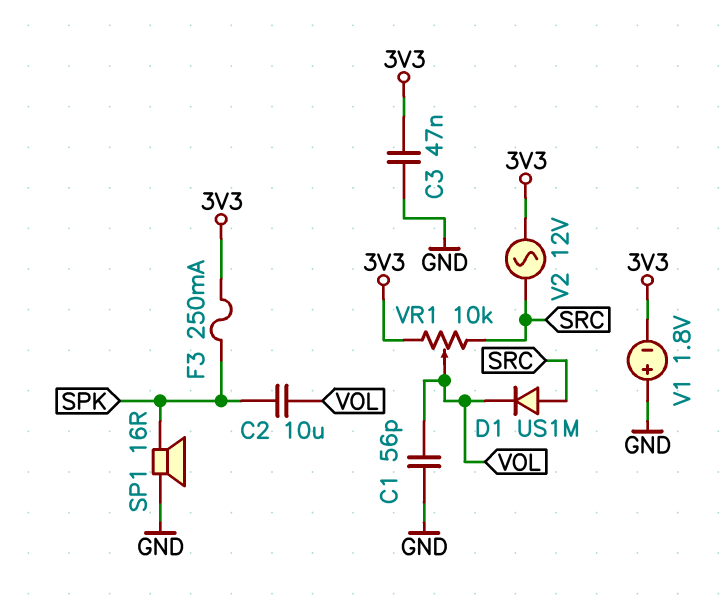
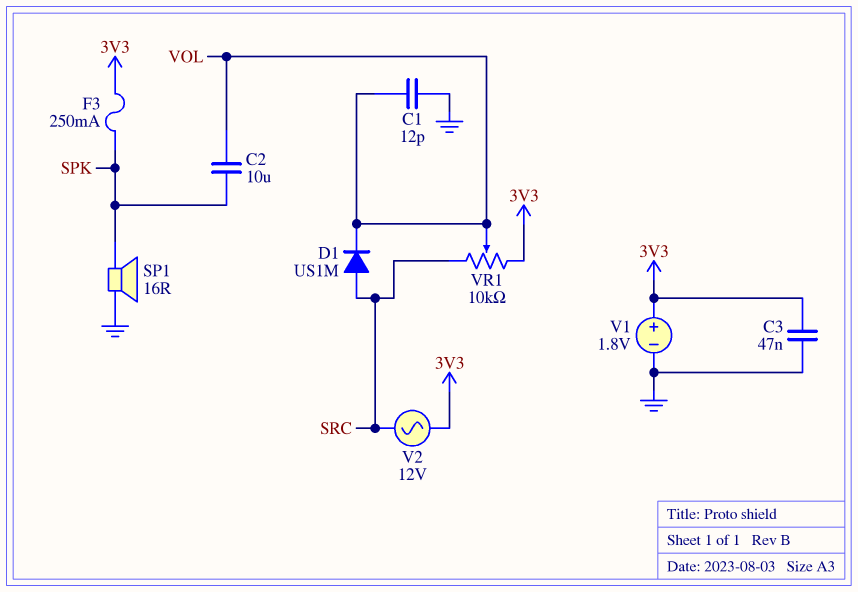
C1: 56pF (GND, VOL) -> 12pF (GND, VOL)
V1: 1.8V (plus GND, minus 3V3) -> 1.8V (plus 3V3, minus GND)

